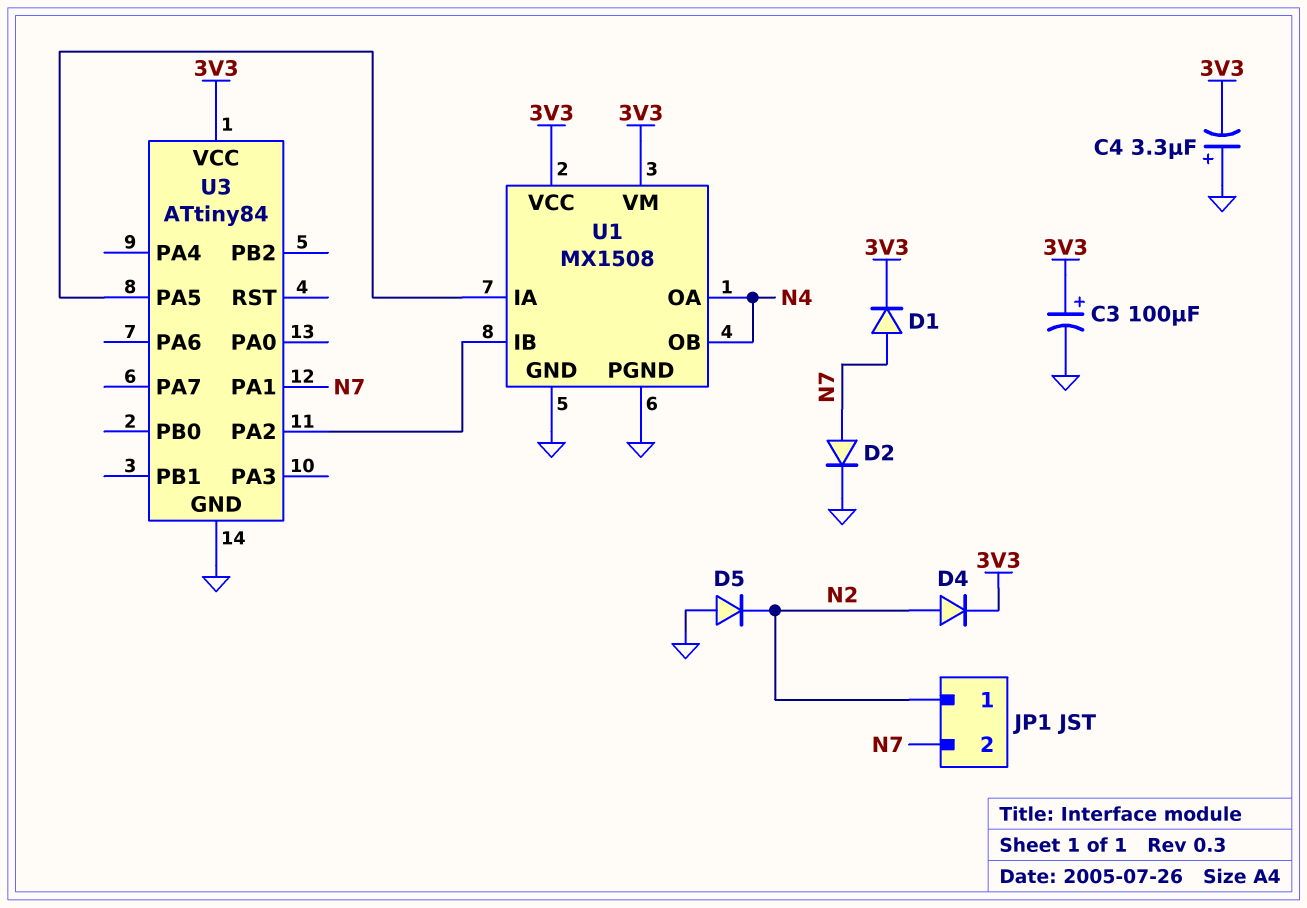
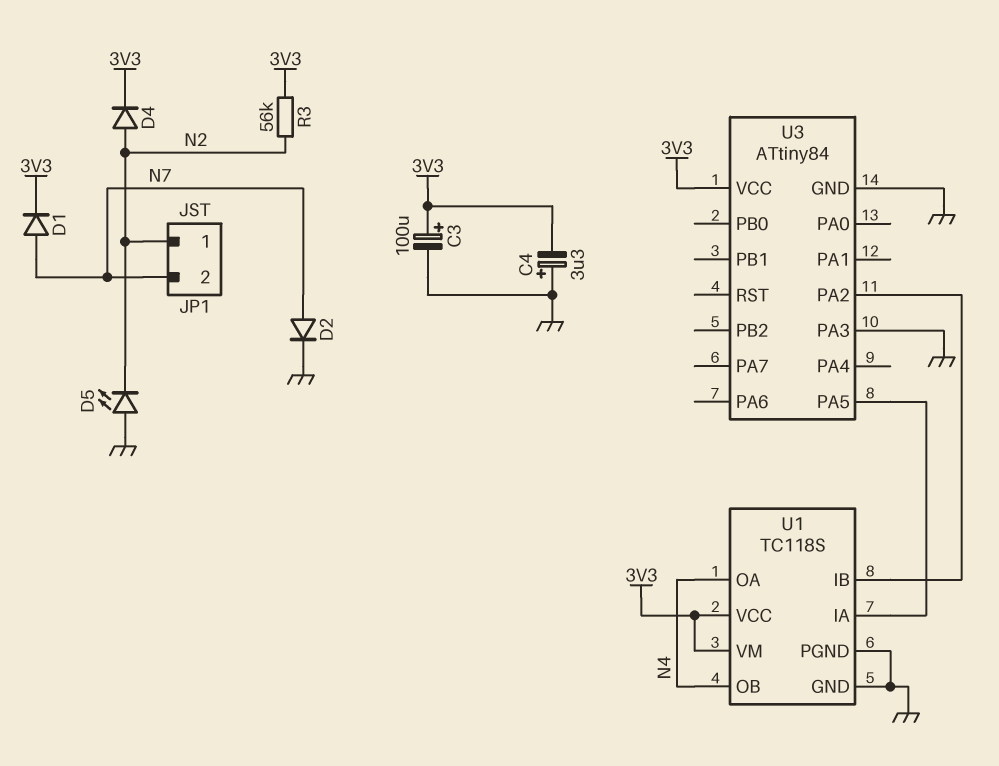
D5: diode (A GND, K N2) -> LED (A GND, K N2)
R3: none -> 56k (3V3, N2)
U1: MX1508 -> TC118S
U3 pin PA1: N7 -> none
U3 pin PA3: none -> GND

